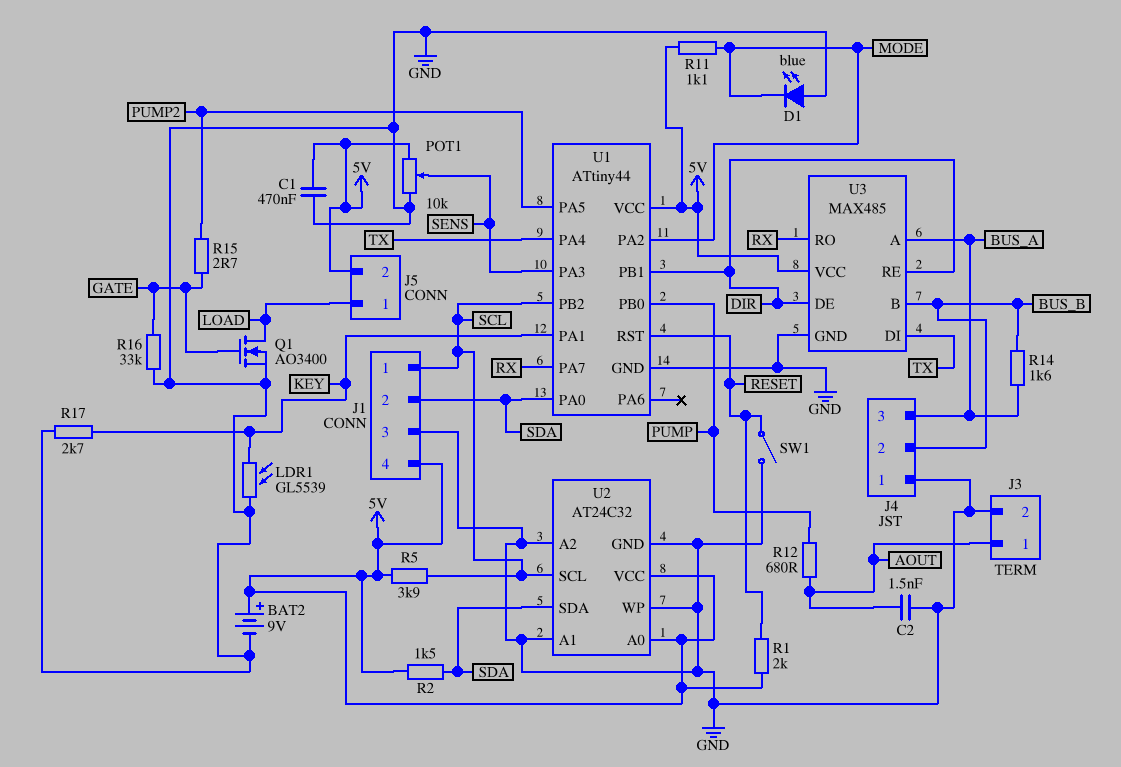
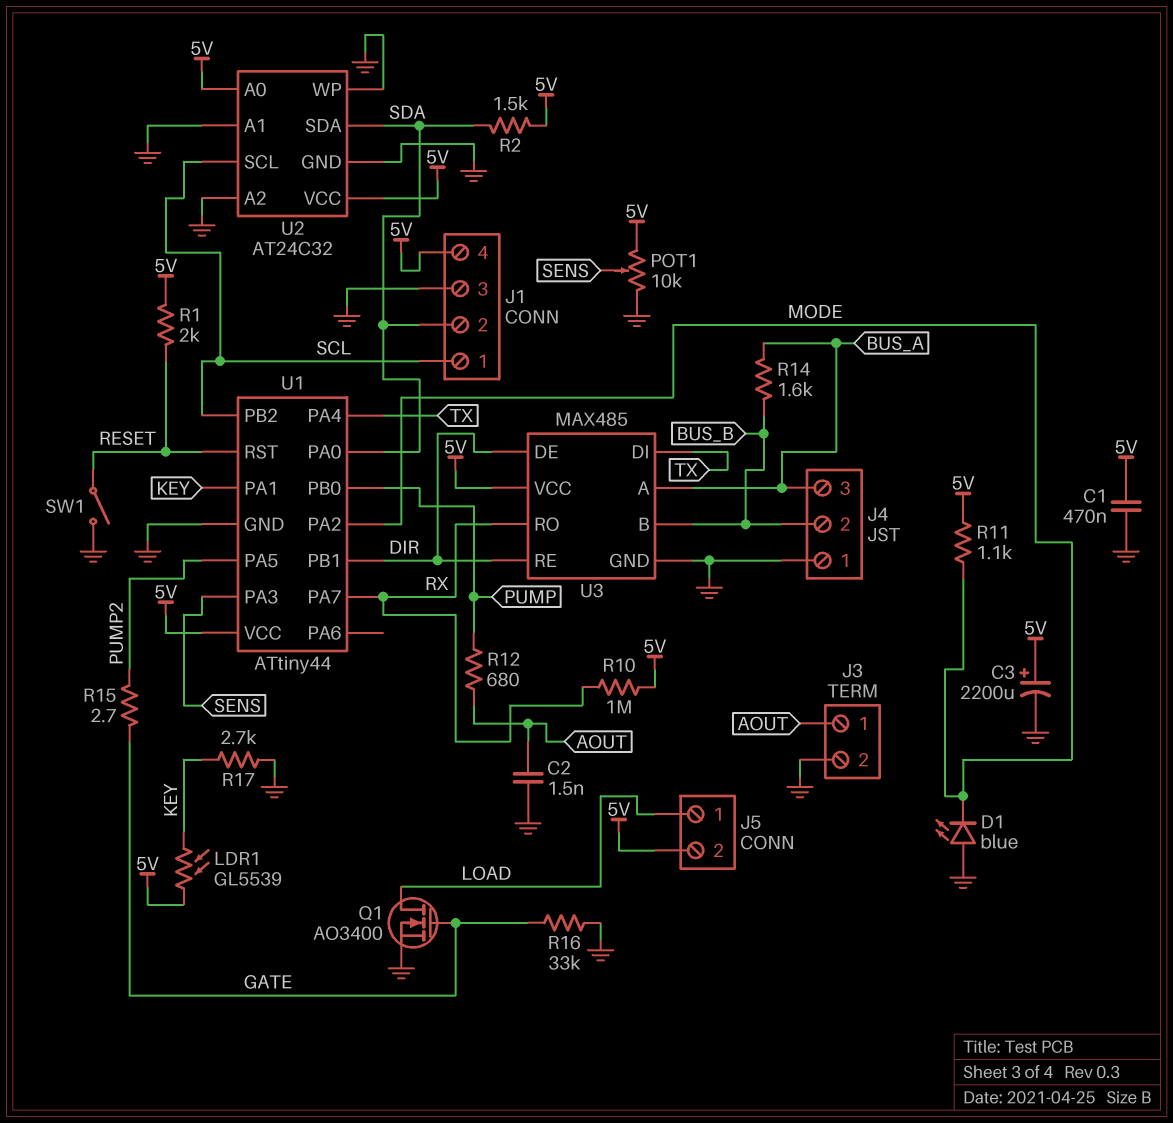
BAT2: 9V (plus 5V, minus GND) -> none
C3: none -> 2200uF (plus 5V, minus GND)
LDR1: GL5539 (GND, KEY) -> GL5539 (5V, KEY)
R5: 3.9k (5V, SCL) -> none
R10: none -> 1M (5V, RX)

